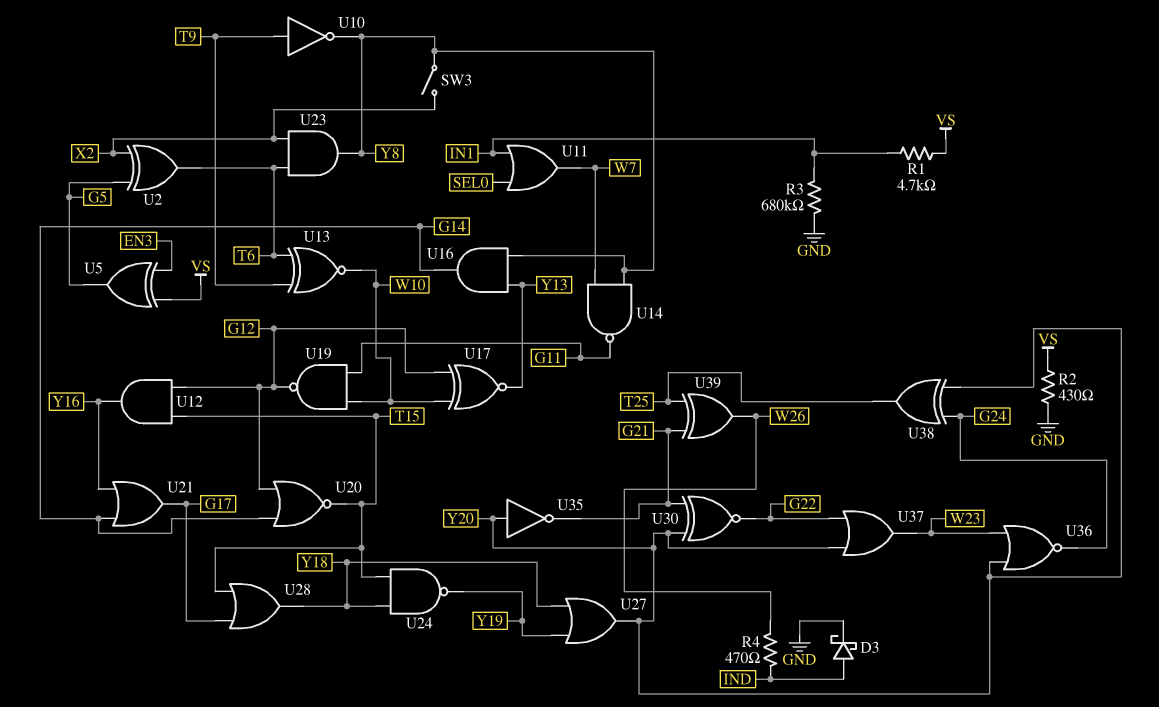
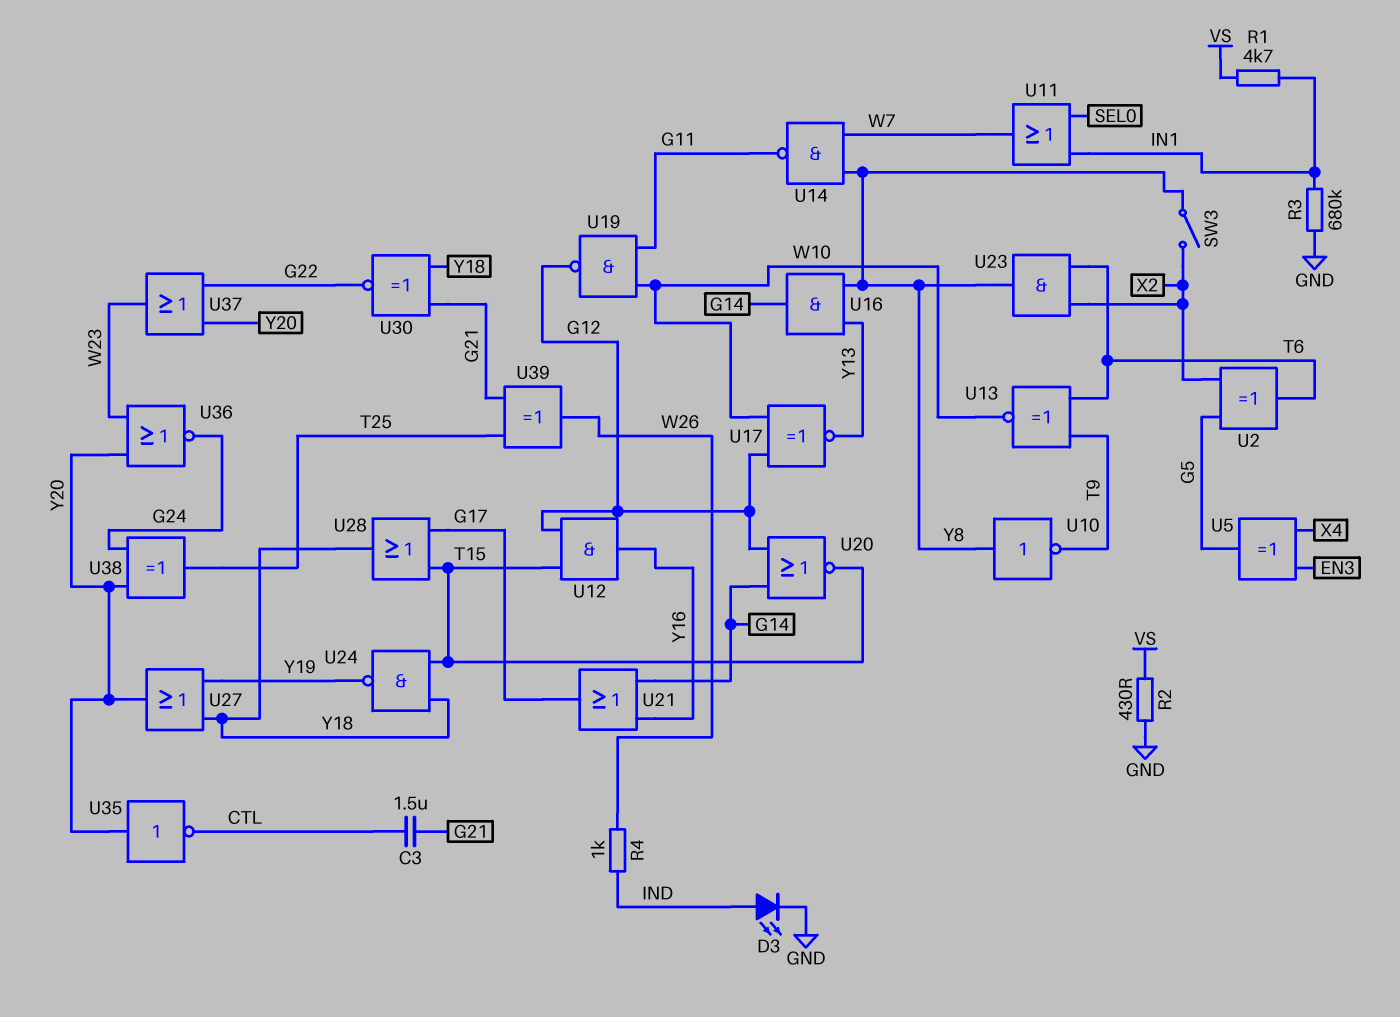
C3: none -> 1.5uF (CTL, G21)
D3: schottky (A IND, K GND) -> LED (A IND, K GND)
R4: 470 (IND, W26) -> 1k (IND, W26)
U5: XOR (in EN3, in VS, out G5) -> XOR (in EN3, in X4, out G5)
U10: NOT (in T9, out Y8) -> NOT (in Y8, out T9)
U30: XNOR (in G21, in Y20, out G22) -> XNOR (in G21, in Y18, out G22)
U35: NOT (in Y20, out G21) -> NOT (in Y20, out CTL)

